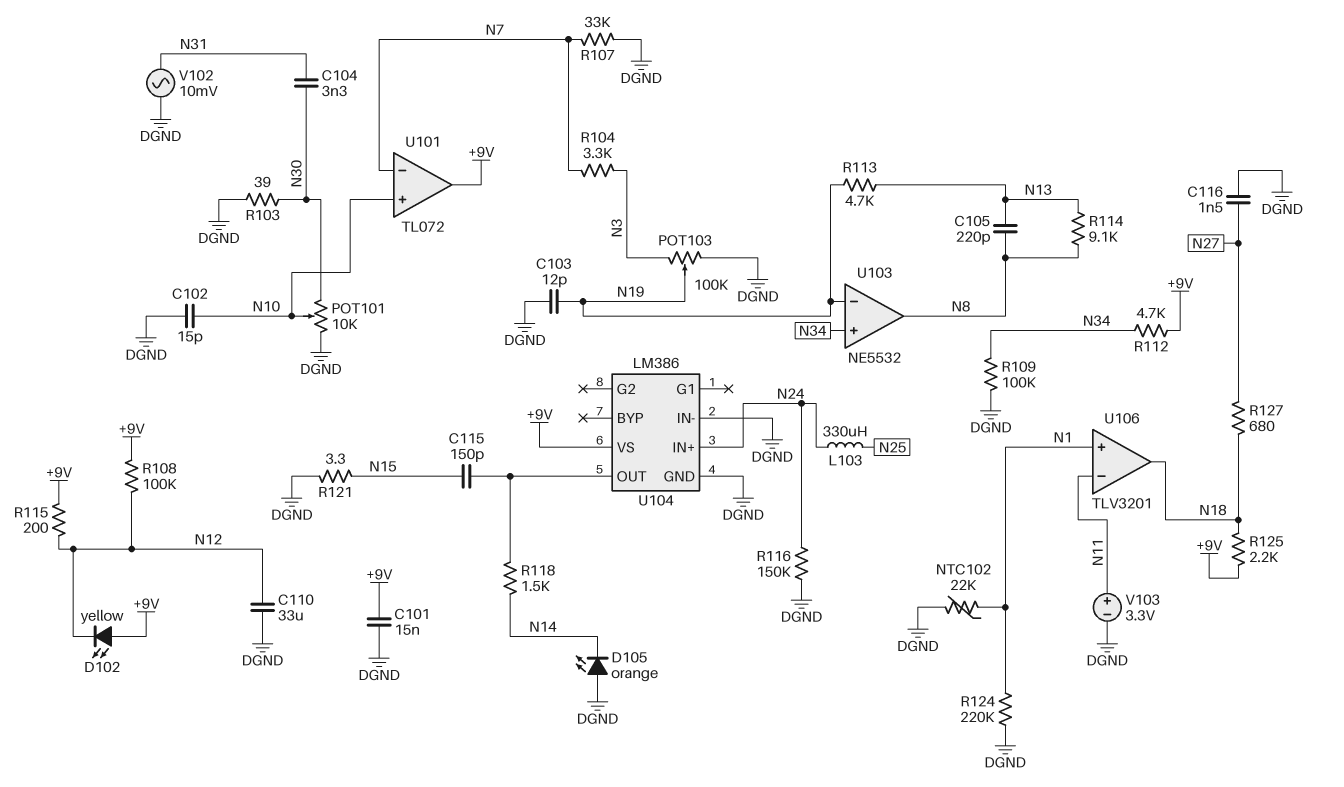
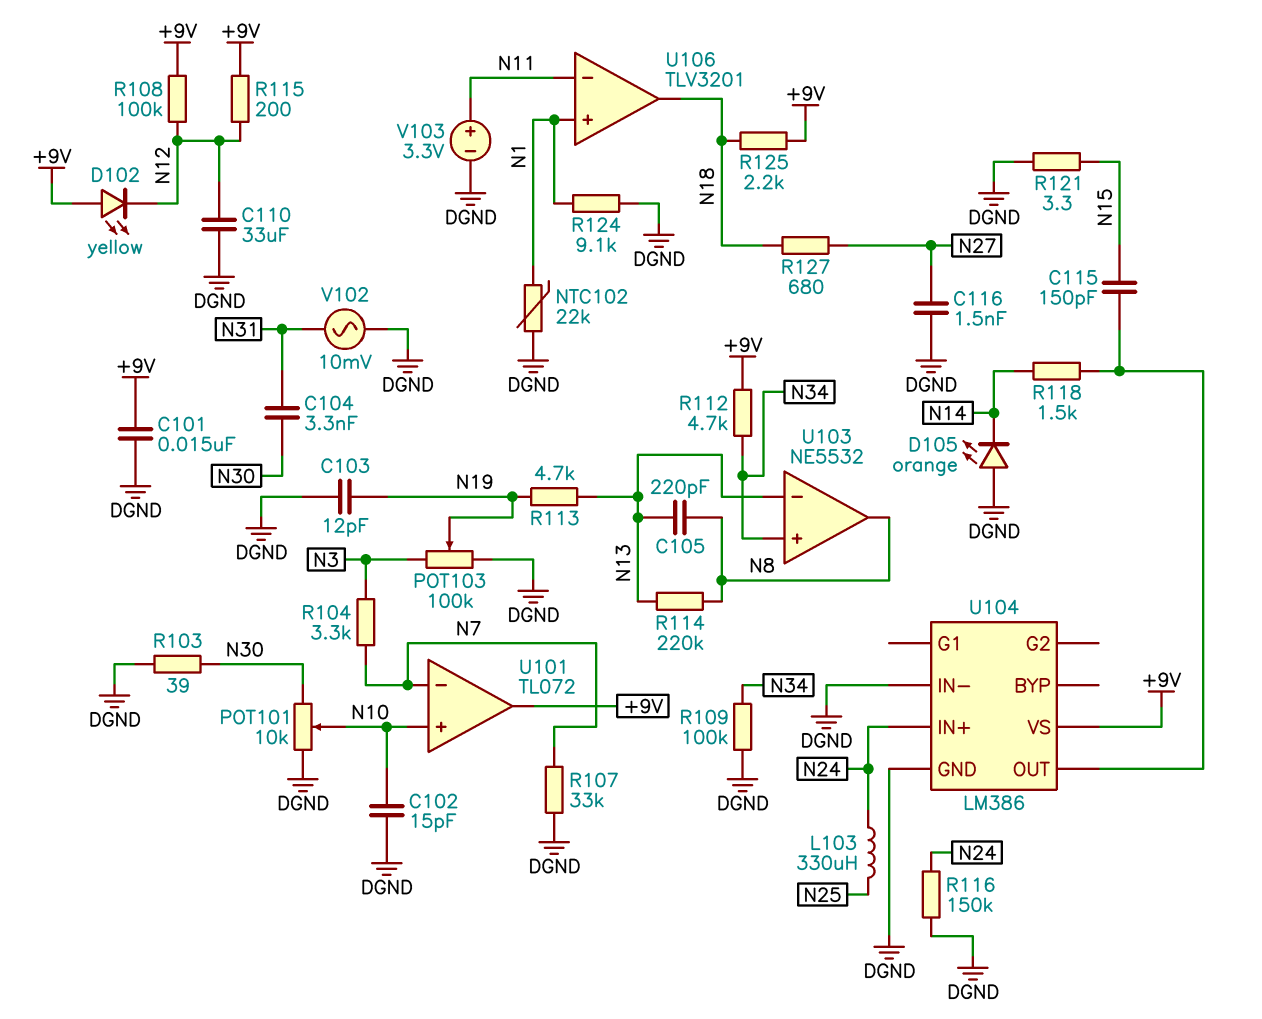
R114: 9.1k (N8, N13) -> 220k (N8, N13)
R124: 220k (DGND, N1) -> 9.1k (DGND, N1)
U103 pin in-: N19 -> N13

